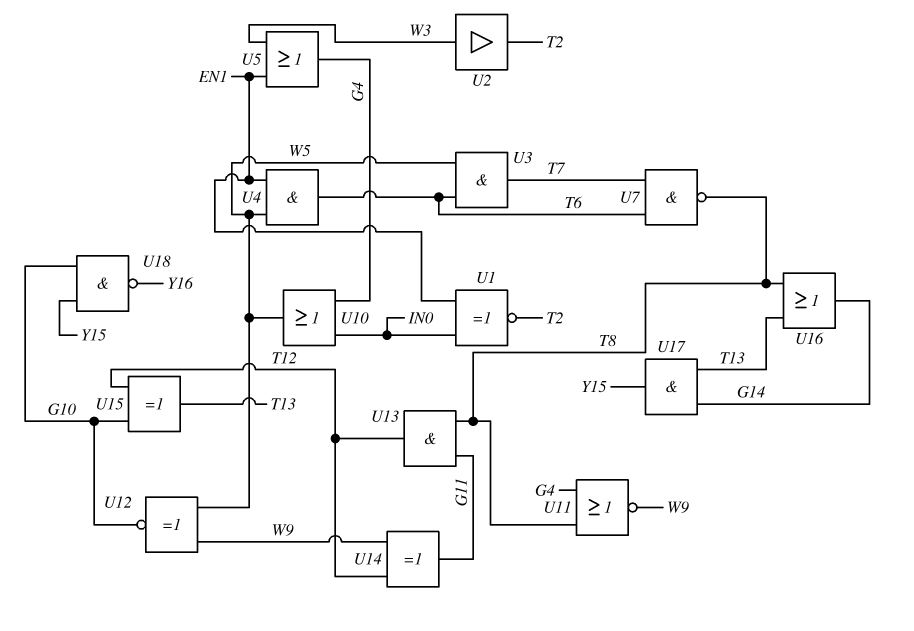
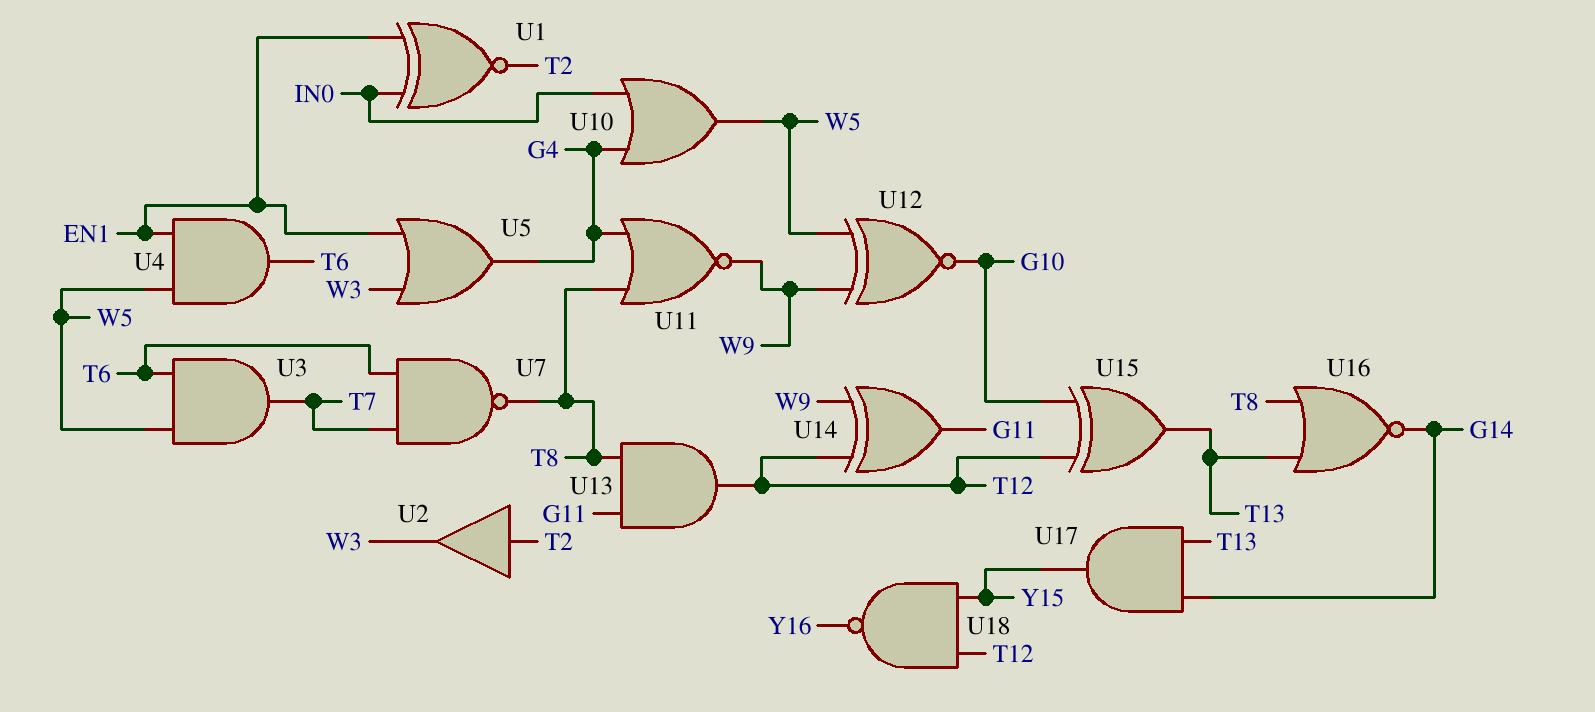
U2: buffer (in W3, out T2) -> buffer (in T2, out W3)
U16: OR (in T8, in T13, out G14) -> NOR (in T8, in T13, out G14)
U18: NAND (in G10, in Y15, out Y16) -> NAND (in T12, in Y15, out Y16)

